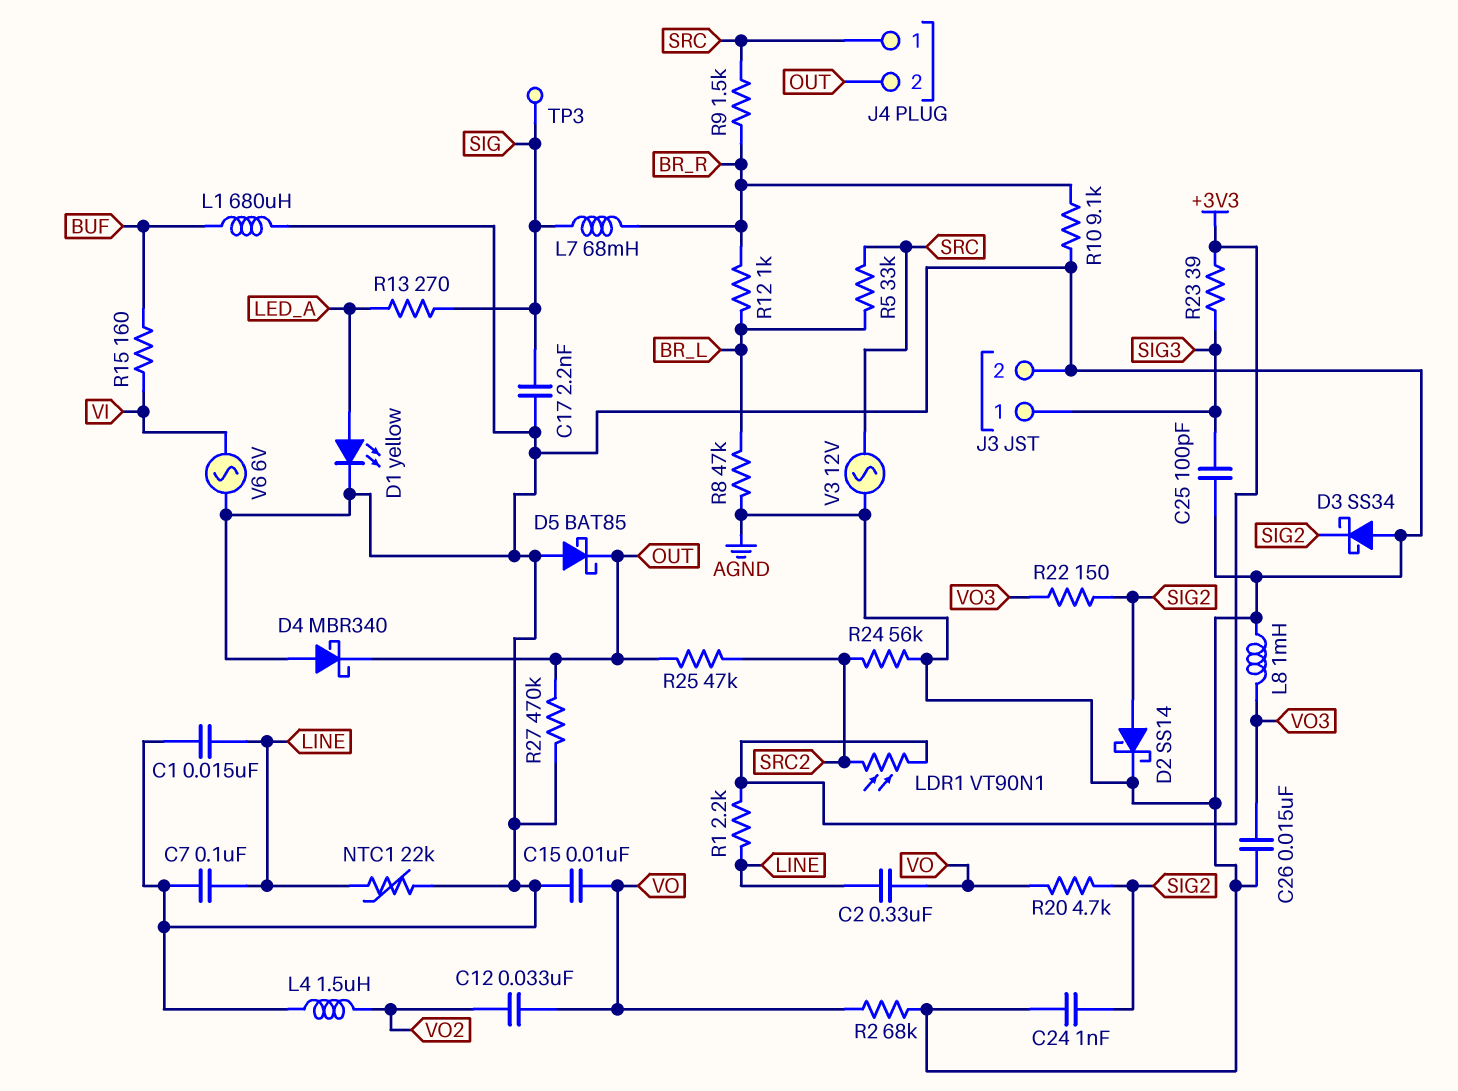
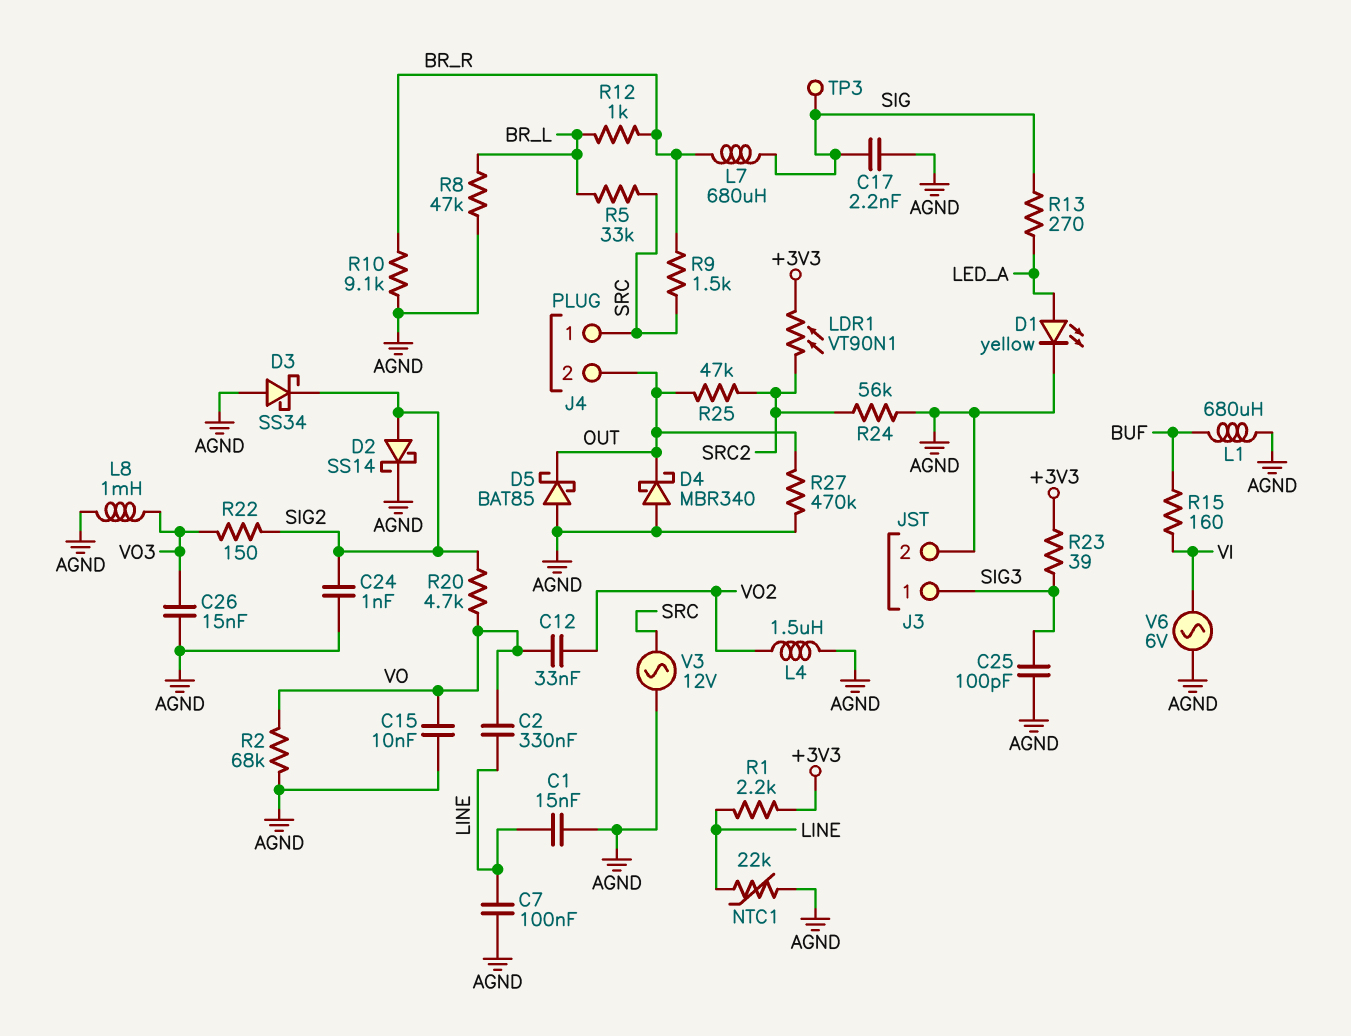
L7: 68mH (BR_R, SIG) -> 680uH (BR_R, SIG)

